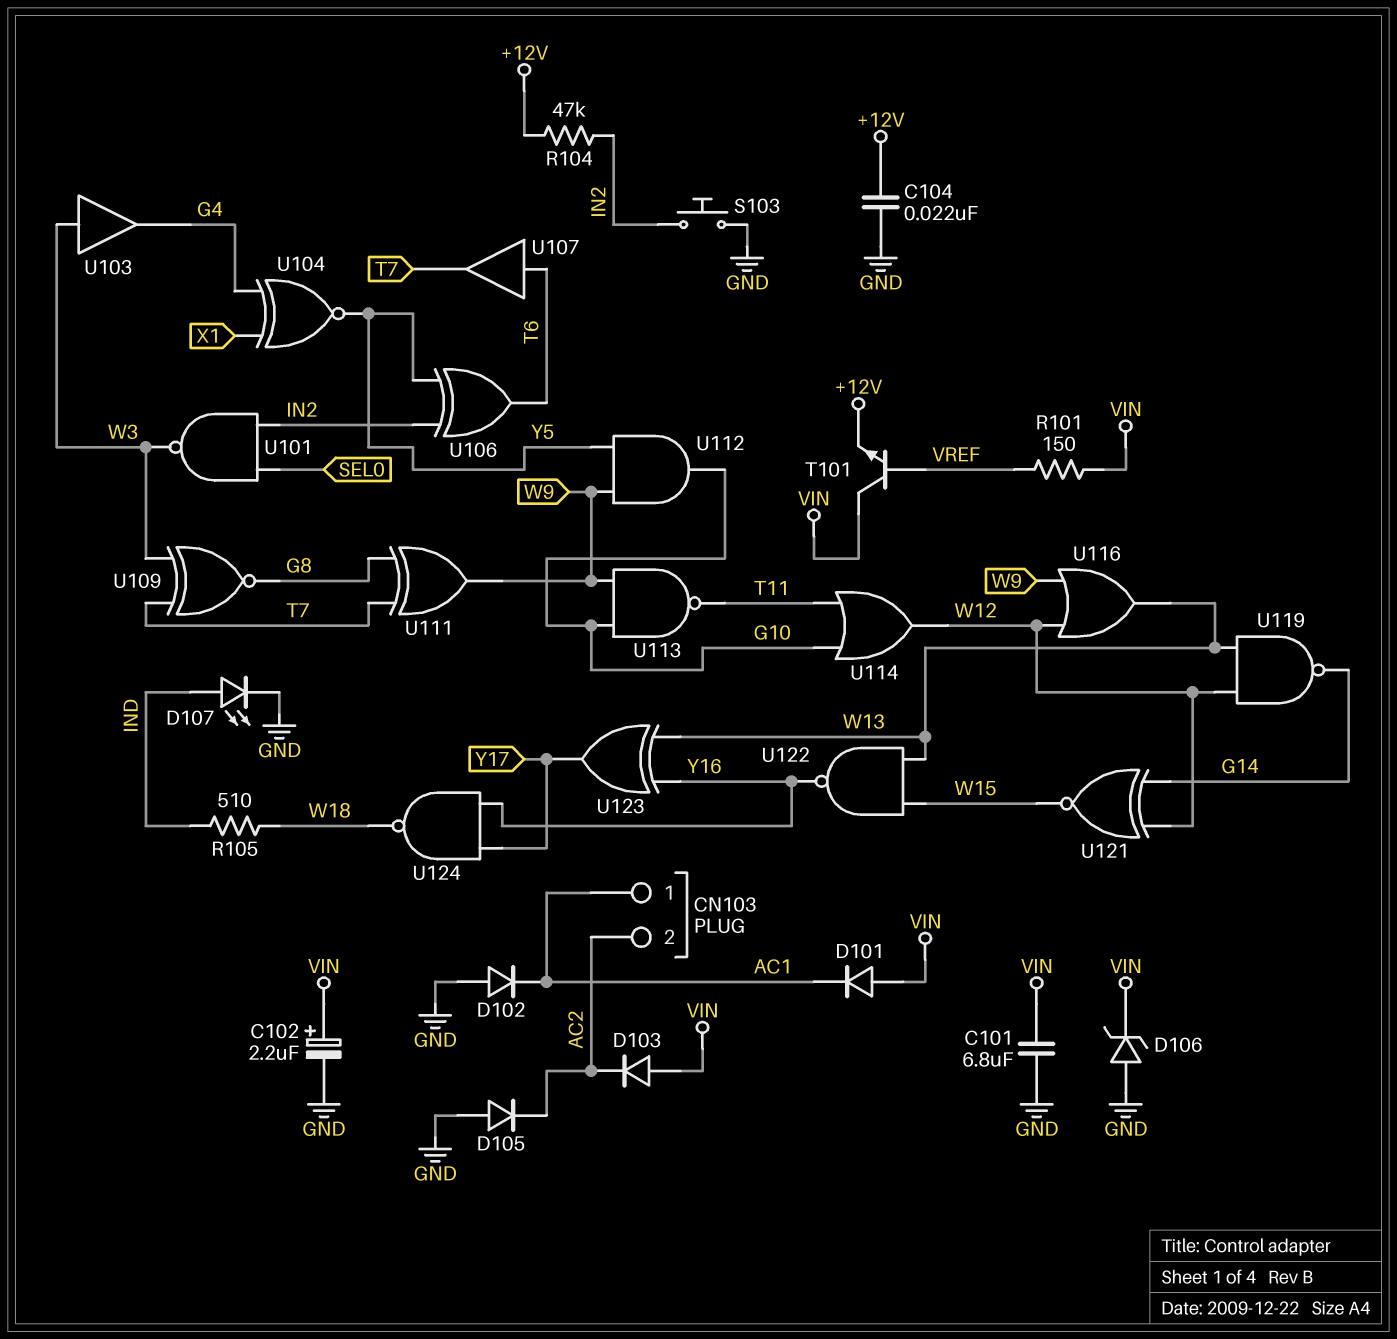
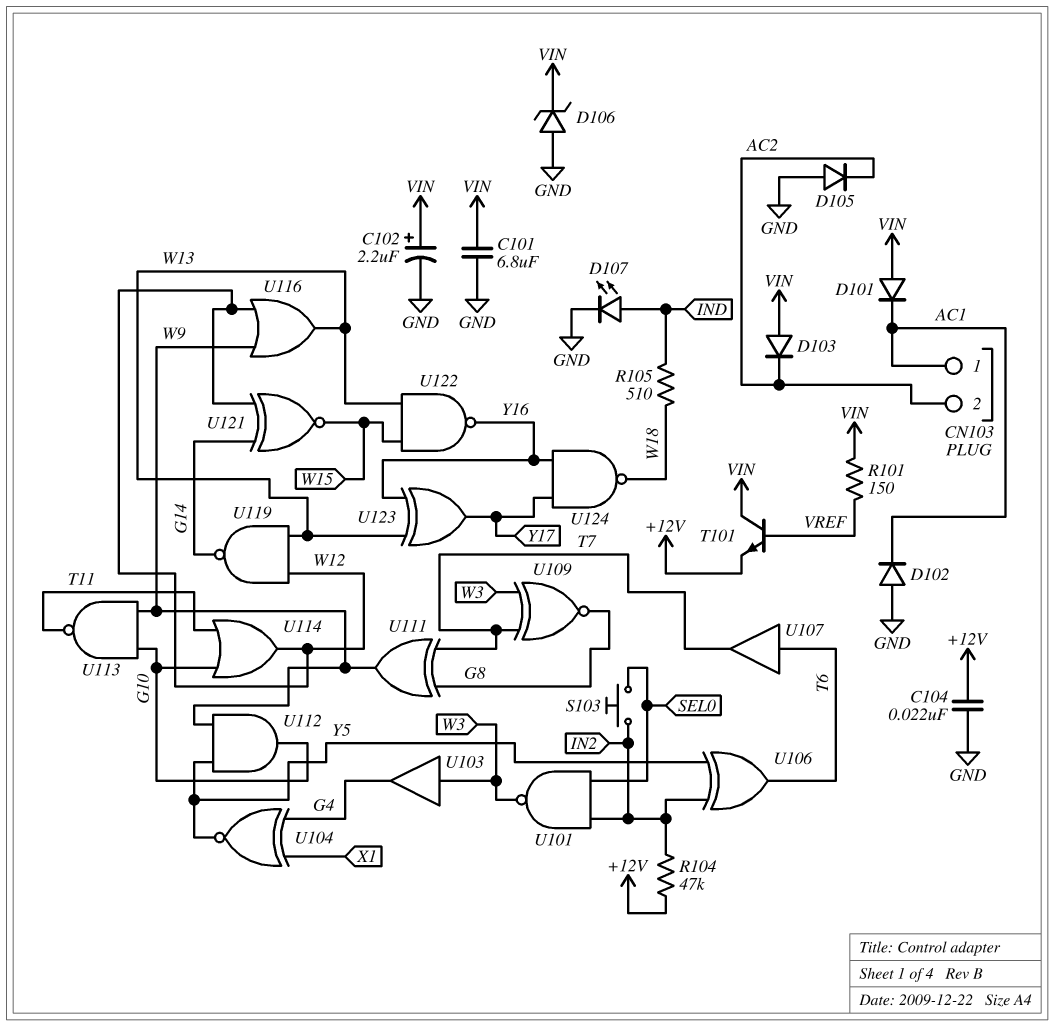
S103: button (GND, IN2) -> button (IN2, SEL0)

